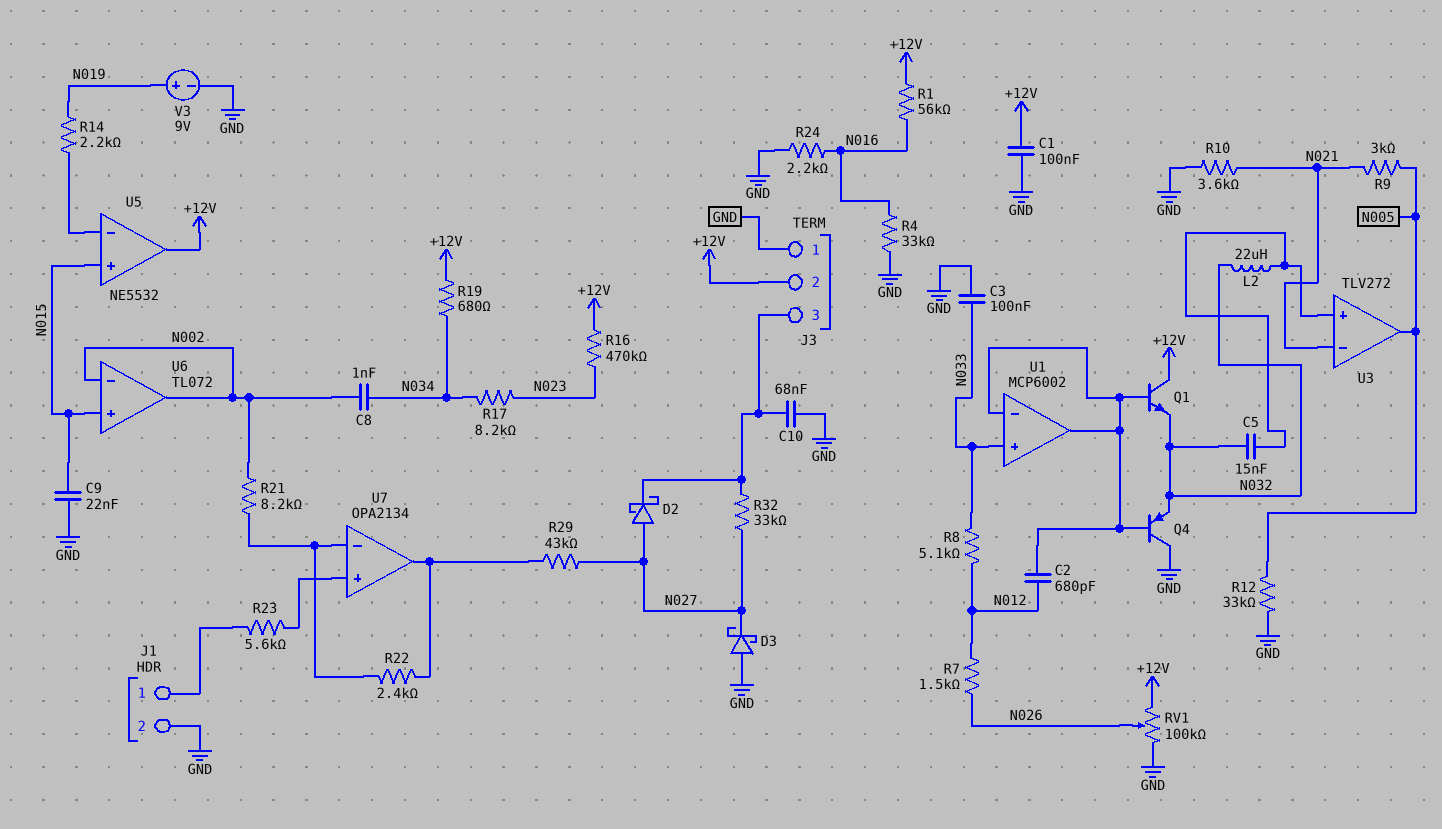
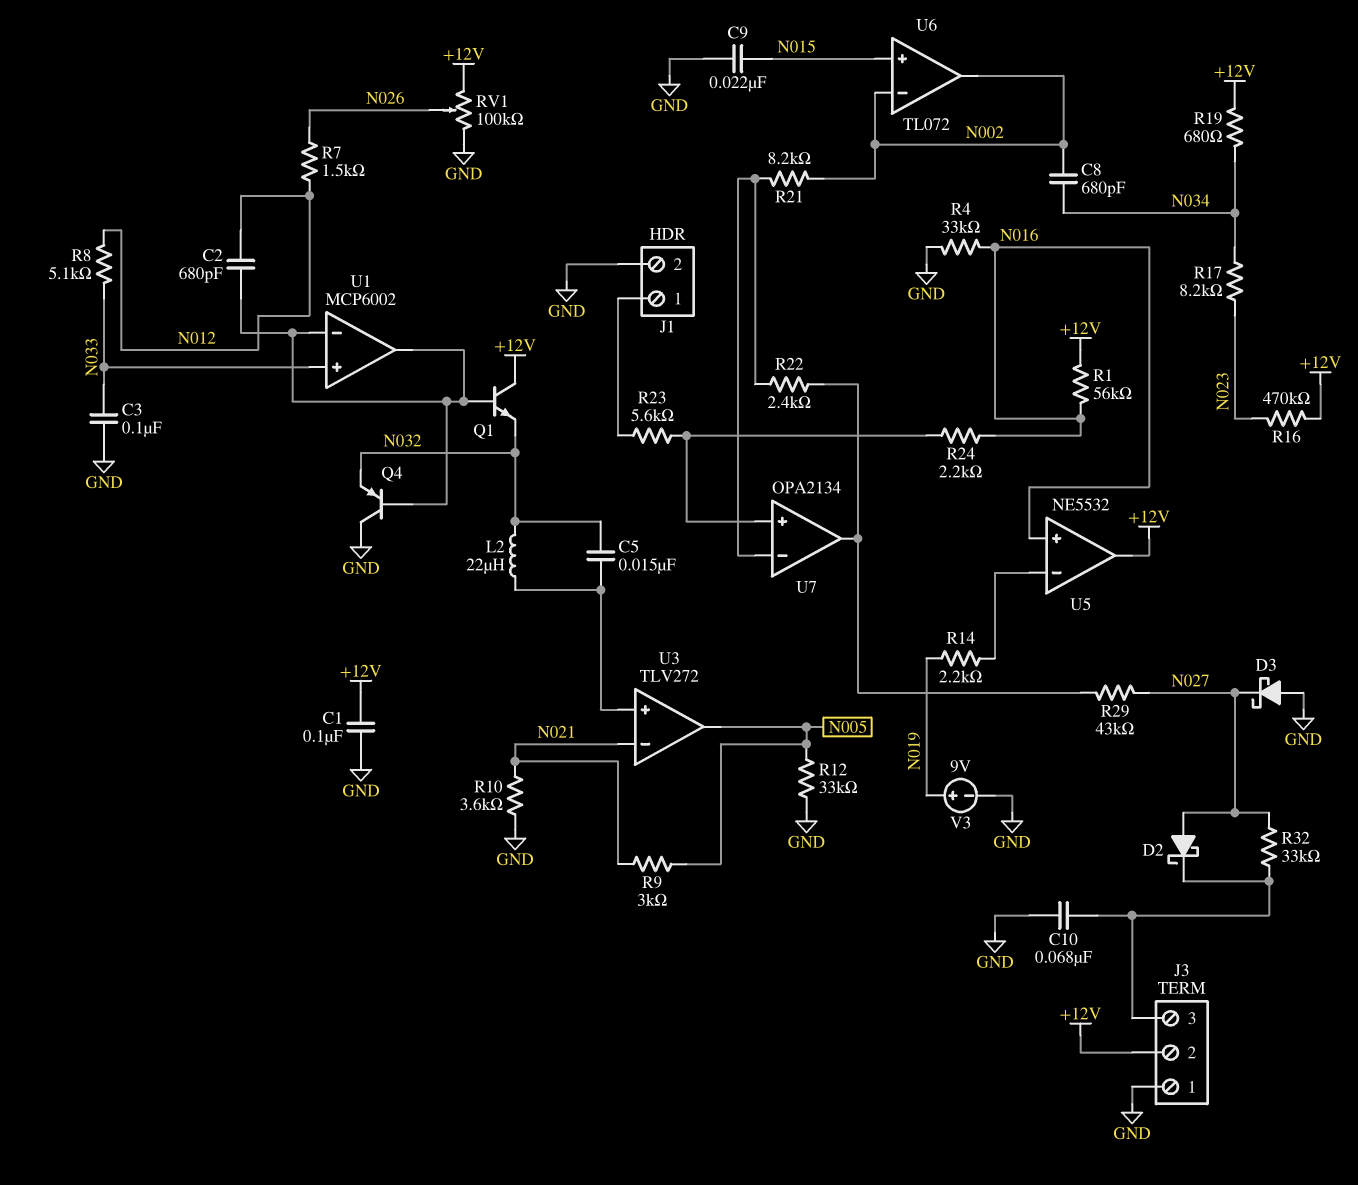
C8: 1nF (N002, N034) -> 680pF (N002, N034)
R24: 2.2k (GND, N016) -> 2.2k (N016, U7/in+)
U5 pin in+: N015 -> N016

